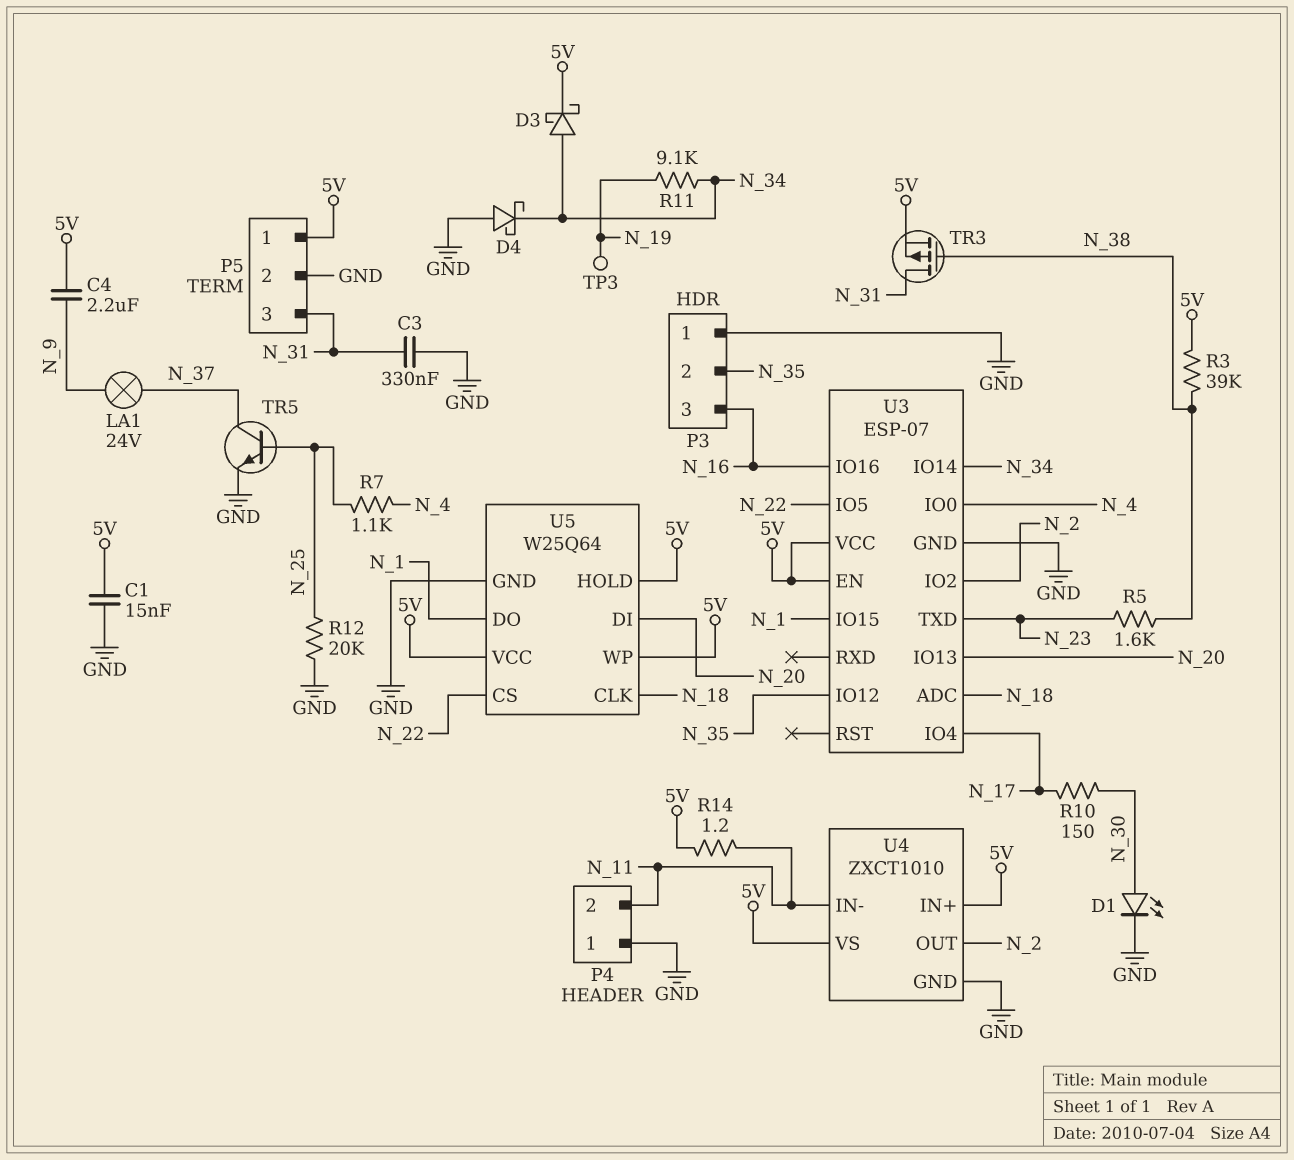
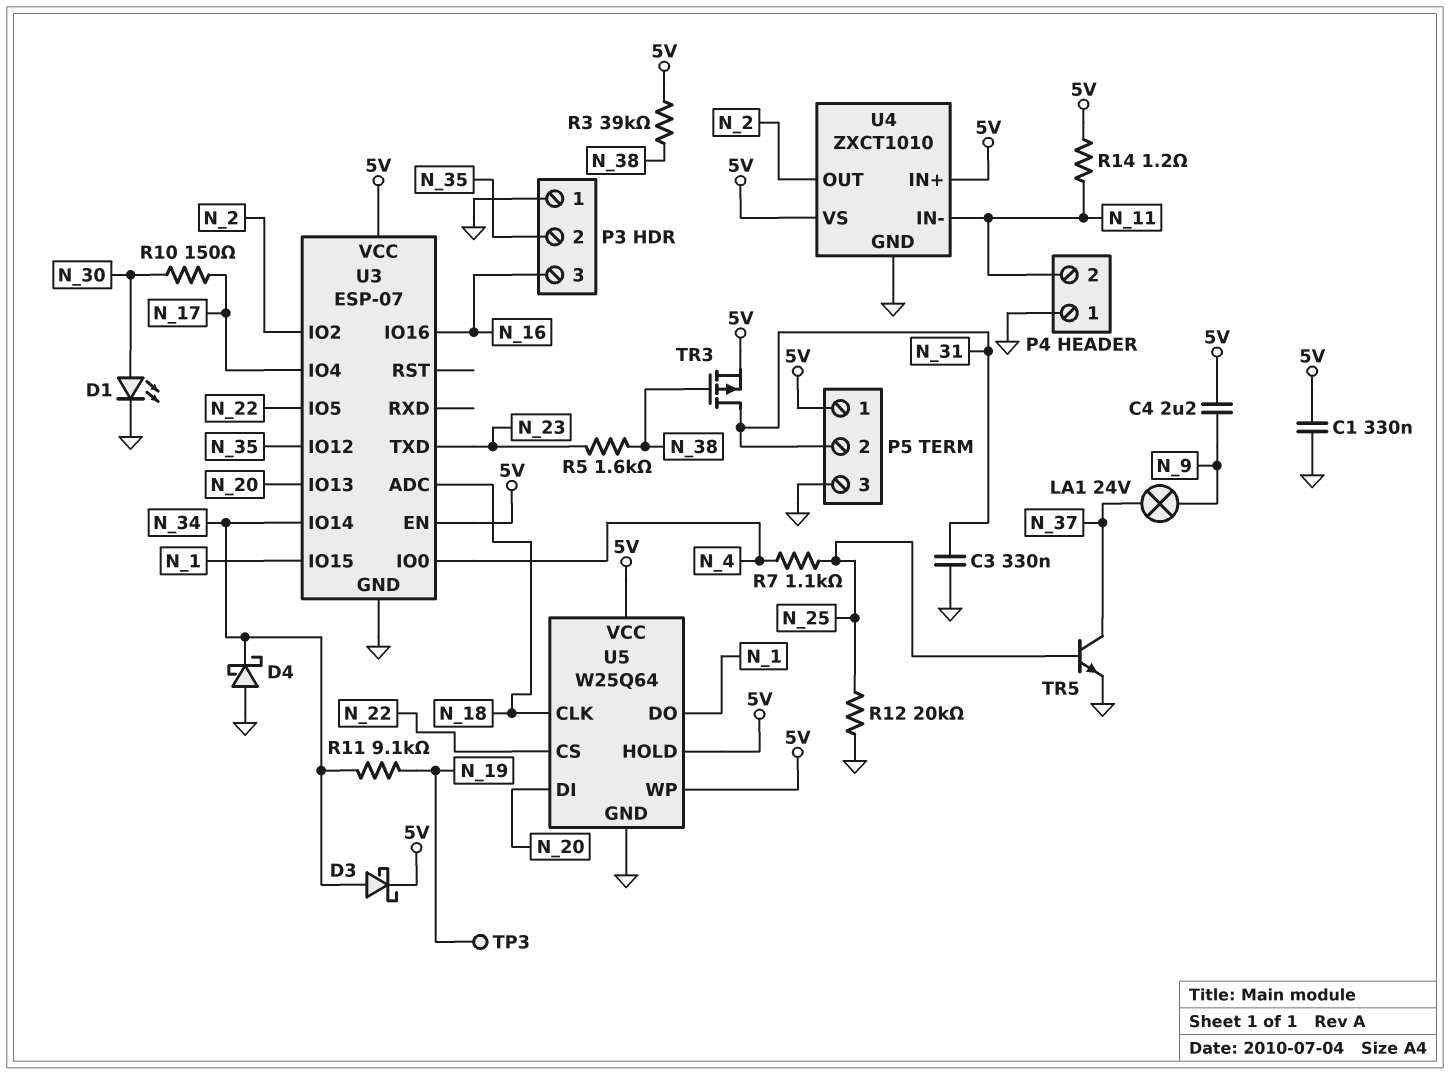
C1: 15nF (5V, GND) -> 330nF (5V, GND)
P5 pin 2: GND -> N_31
P5 pin 3: N_31 -> GND

